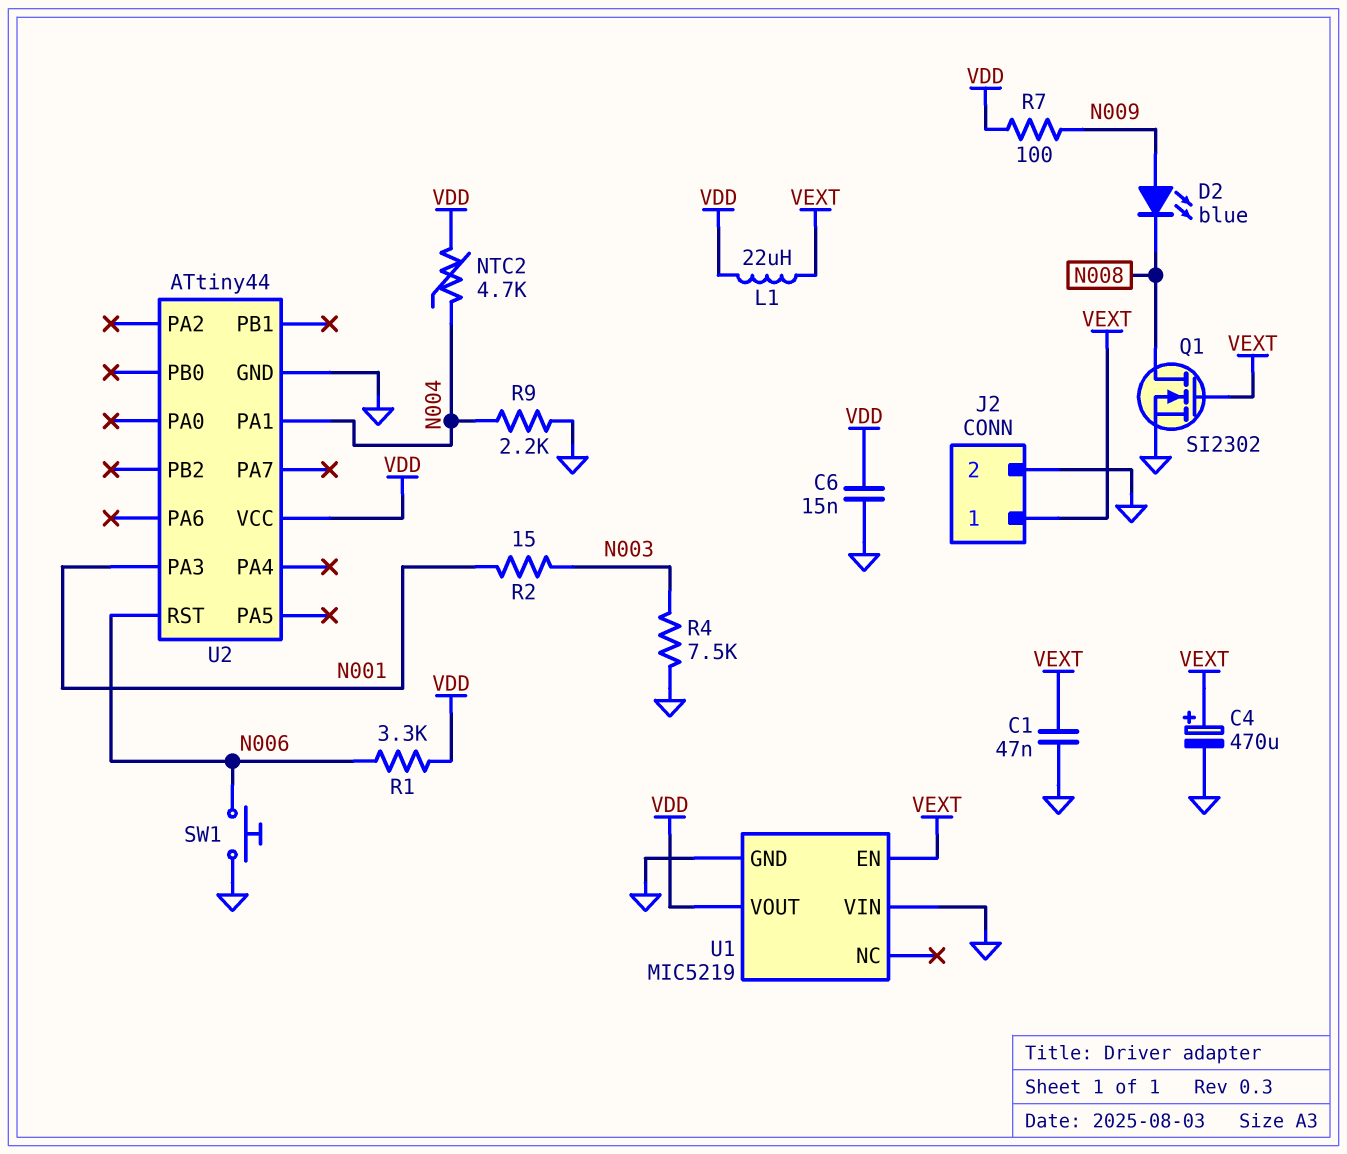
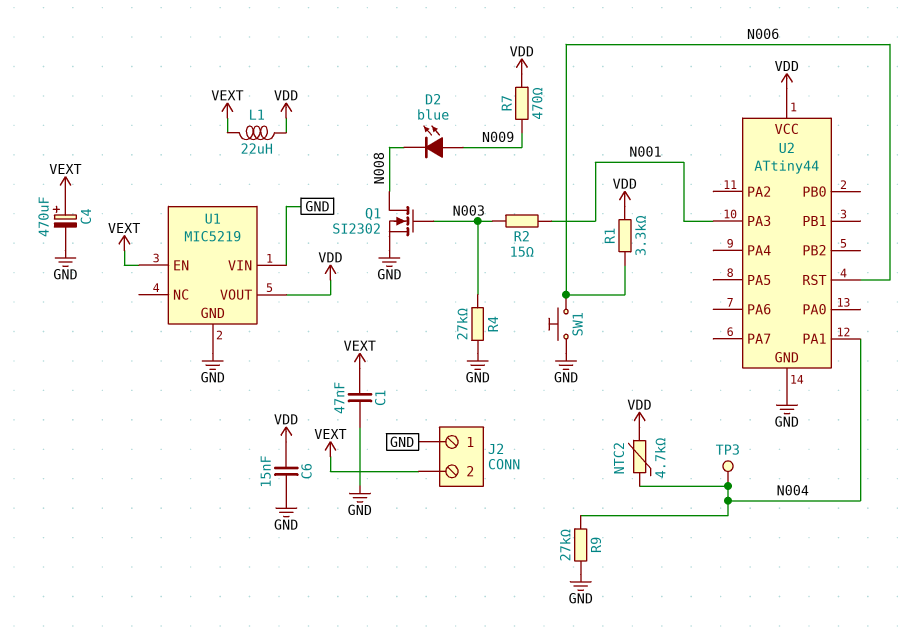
J2 pin 1: VEXT -> GND
J2 pin 2: GND -> VEXT
Q1: NMOS SI2302 (G VEXT, D N008, S GND) -> NMOS SI2302 (G N003, D N008, S GND)
R4: 7.5k (GND, N003) -> 27k (GND, N003)
R7: 100 (N009, VDD) -> 470 (N009, VDD)
R9: 2.2k (GND, N004) -> 27k (GND, N004)
TP3: none -> test point (N004)

